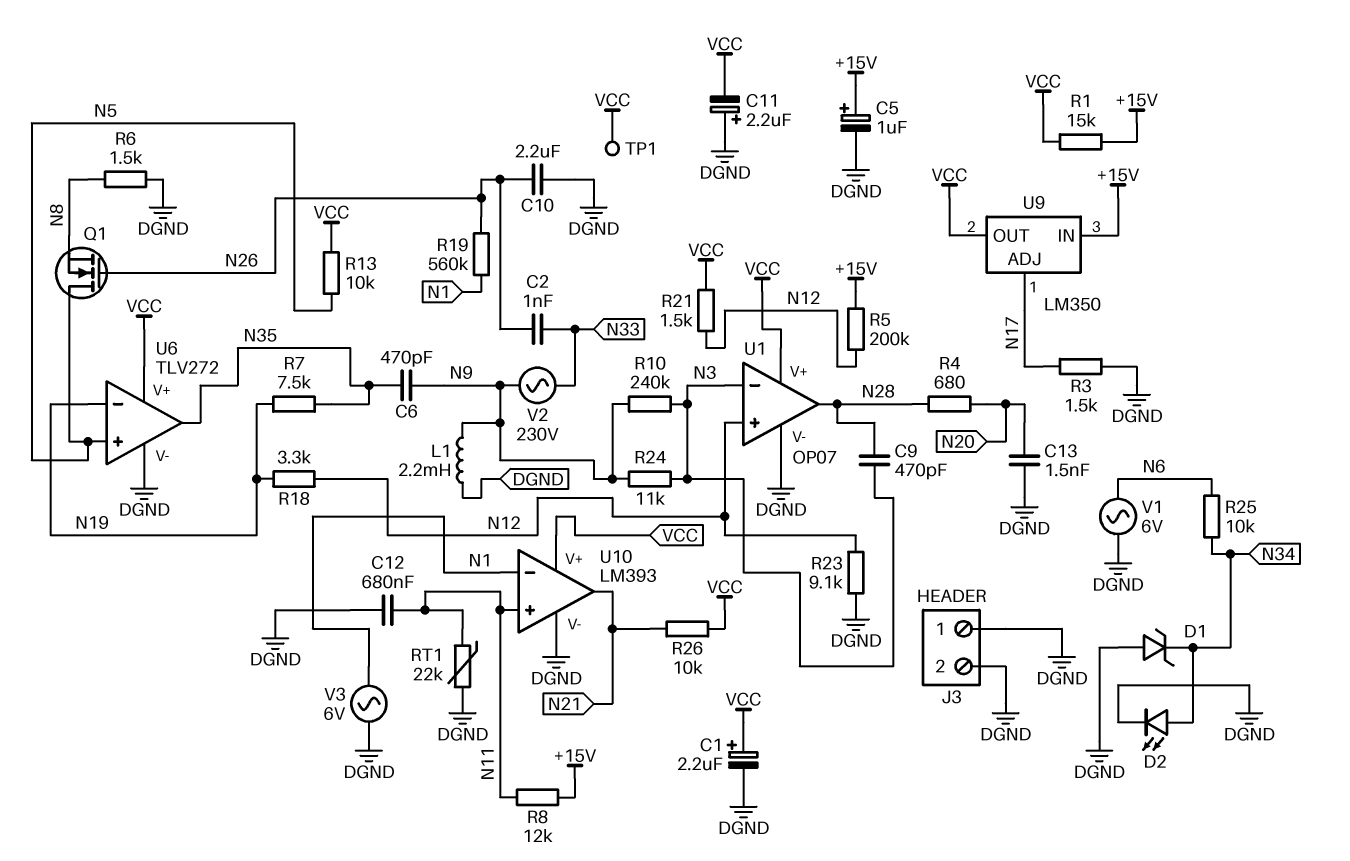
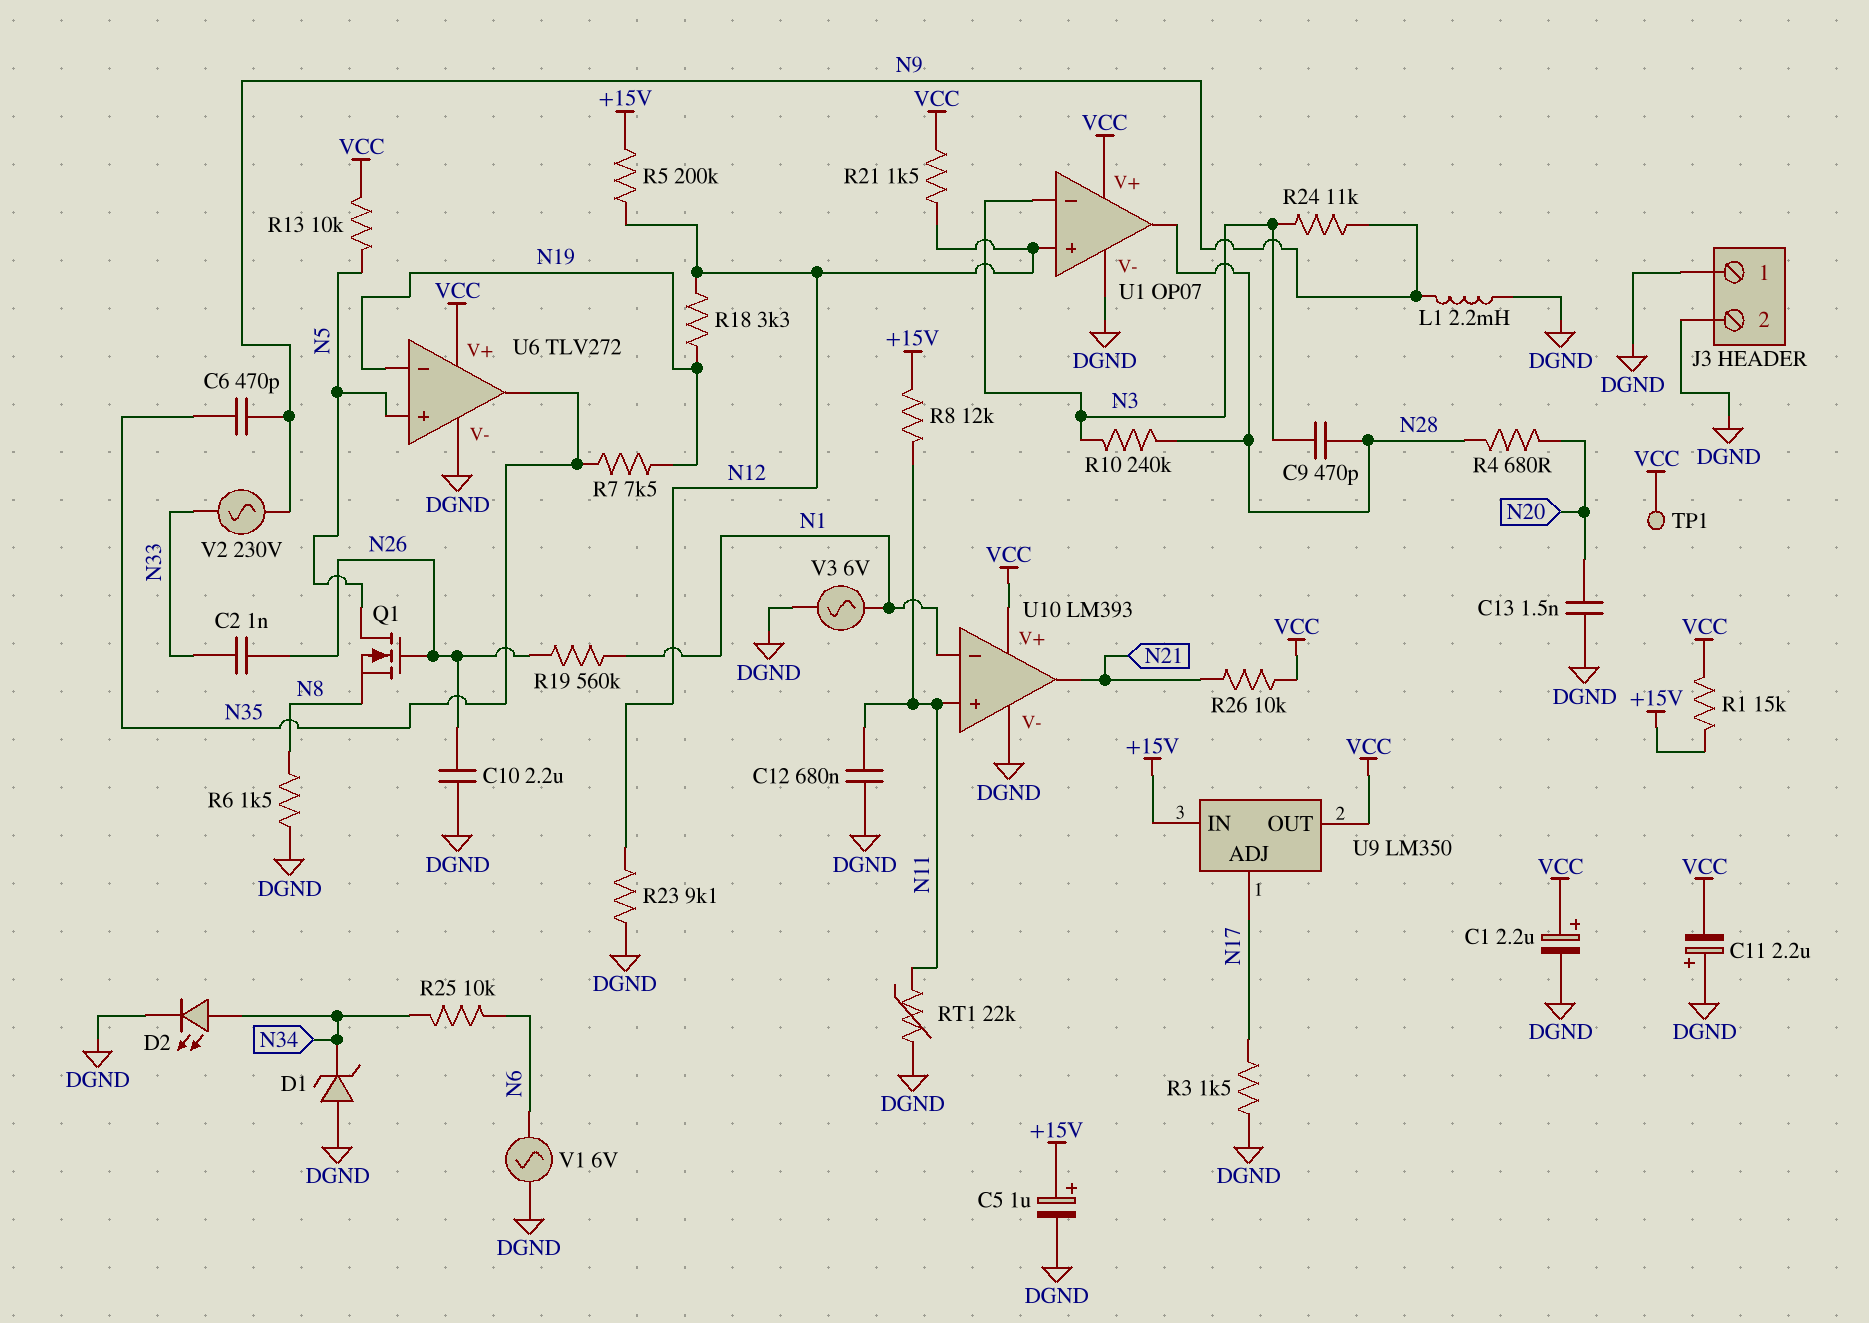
R10: 240k (N3, N9) -> 240k (N3, N28)

